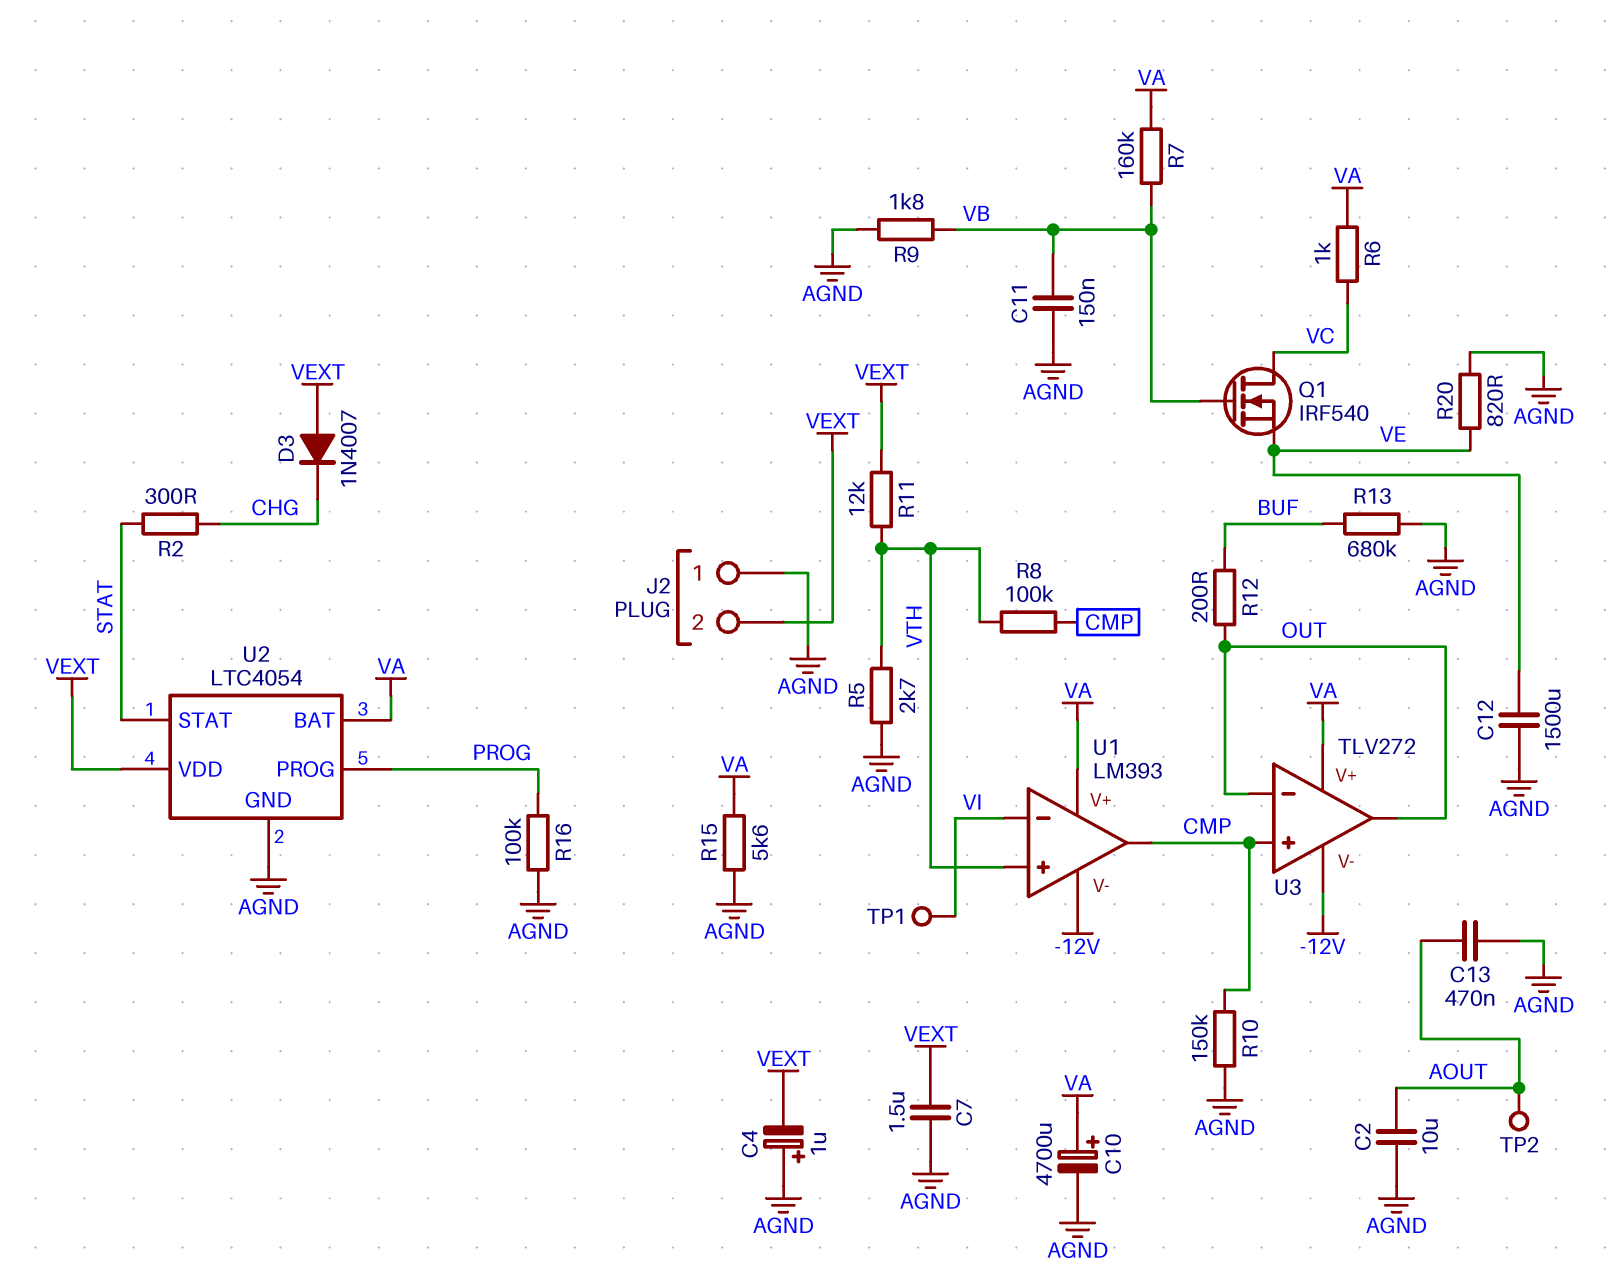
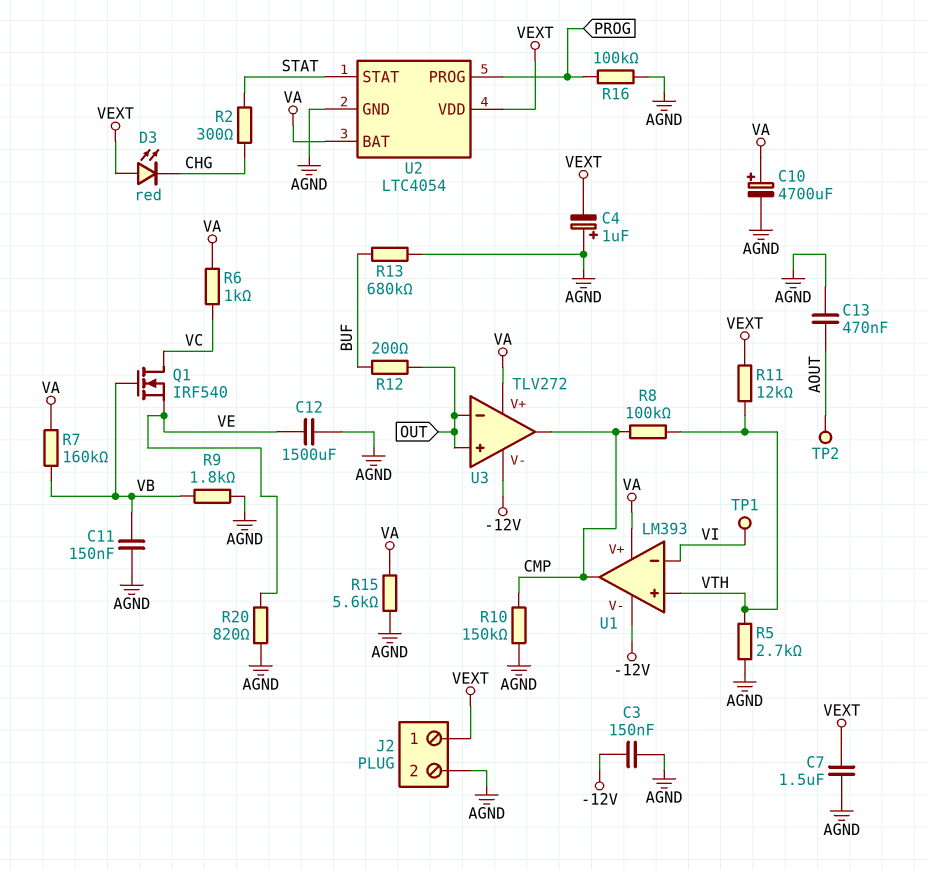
C2: 10uF (AGND, AOUT) -> none
C3: none -> 150nF (-12V, AGND)
D3: diode 1N4007 (A VEXT, K CHG) -> LED red (A VEXT, K CHG)
J2 pin 1: AGND -> VEXT
J2 pin 2: VEXT -> AGND
U3 pin in+: CMP -> OUT
U3 pin out: OUT -> CMP

